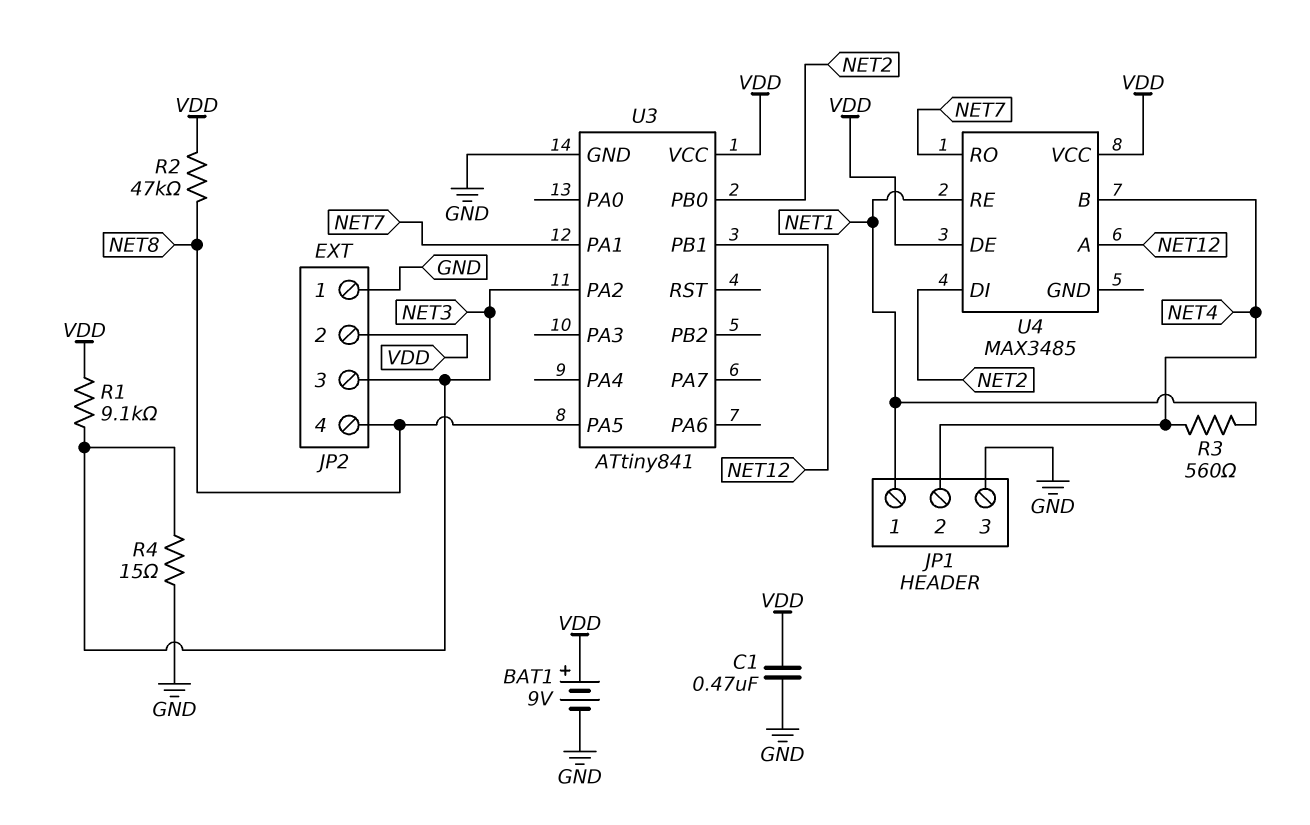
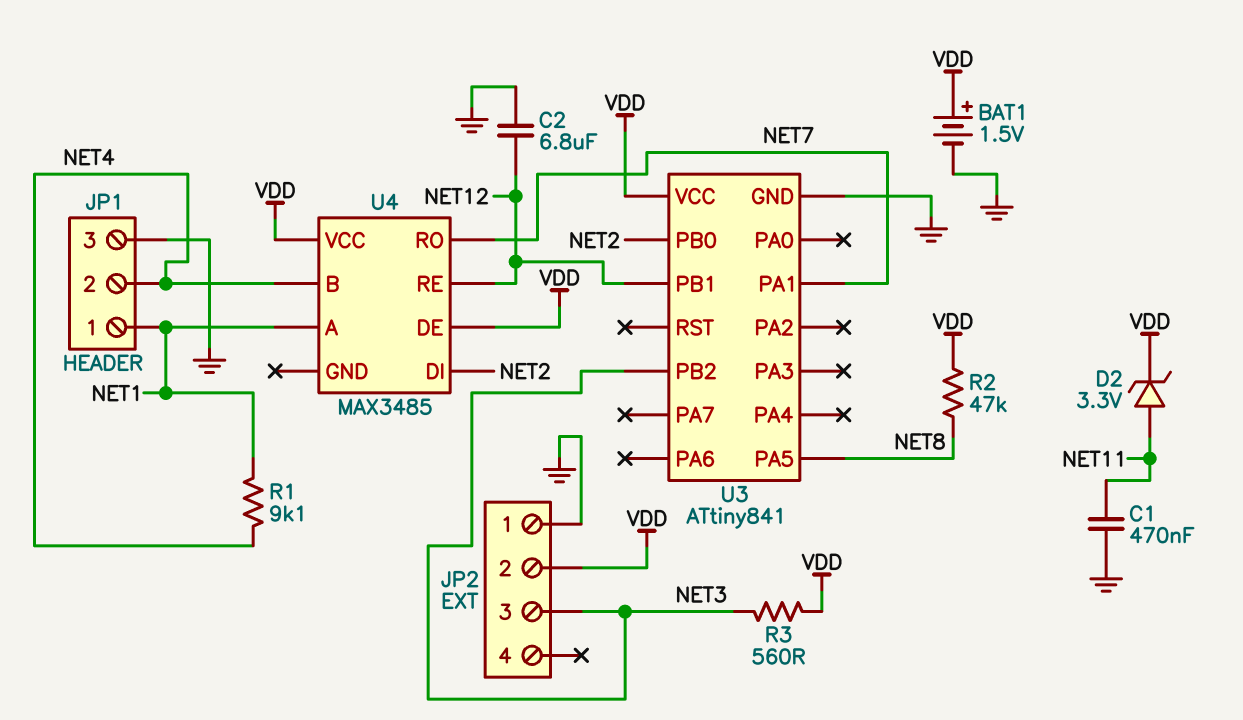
BAT1: 9V (plus VDD, minus GND) -> 1.5V (plus VDD, minus GND)
C1: 470nF (GND, VDD) -> 470nF (GND, NET11)
C2: none -> 6.8uF (GND, NET12)
D2: none -> zener 3.3V (A NET11, K VDD)
JP2 pin 4: NET8 -> none
R1: 9.1k (NET3, VDD) -> 9.1k (NET1, NET4)
R3: 560 (NET1, NET4) -> 560 (NET3, VDD)
R4: 15 (GND, NET3) -> none
U3 pin PA2: NET3 -> none
U3 pin PB2: none -> NET3
U4 pin A: NET12 -> NET1
U4 pin RE: NET1 -> NET12

